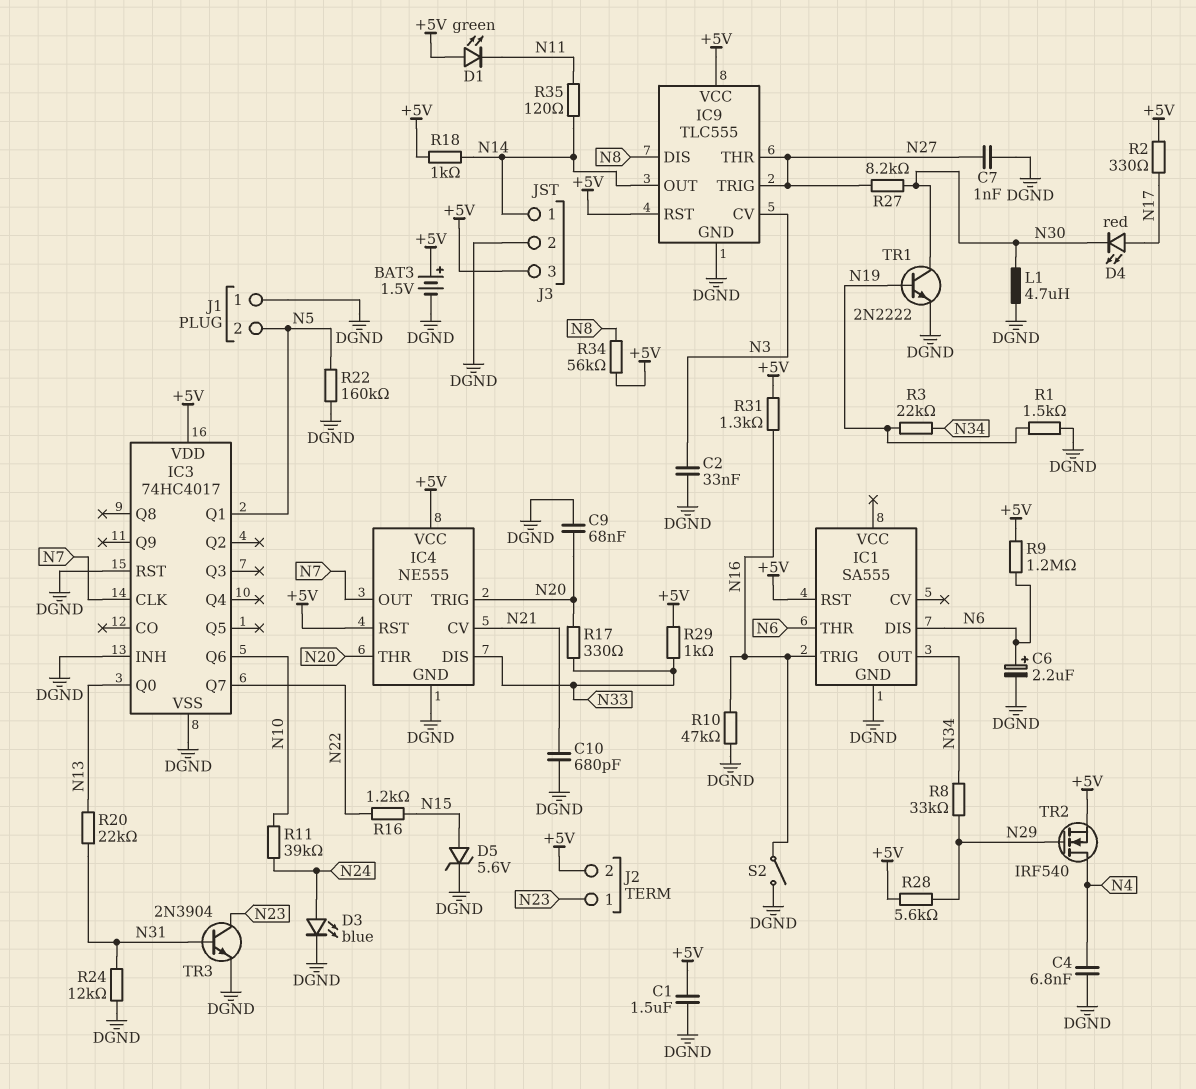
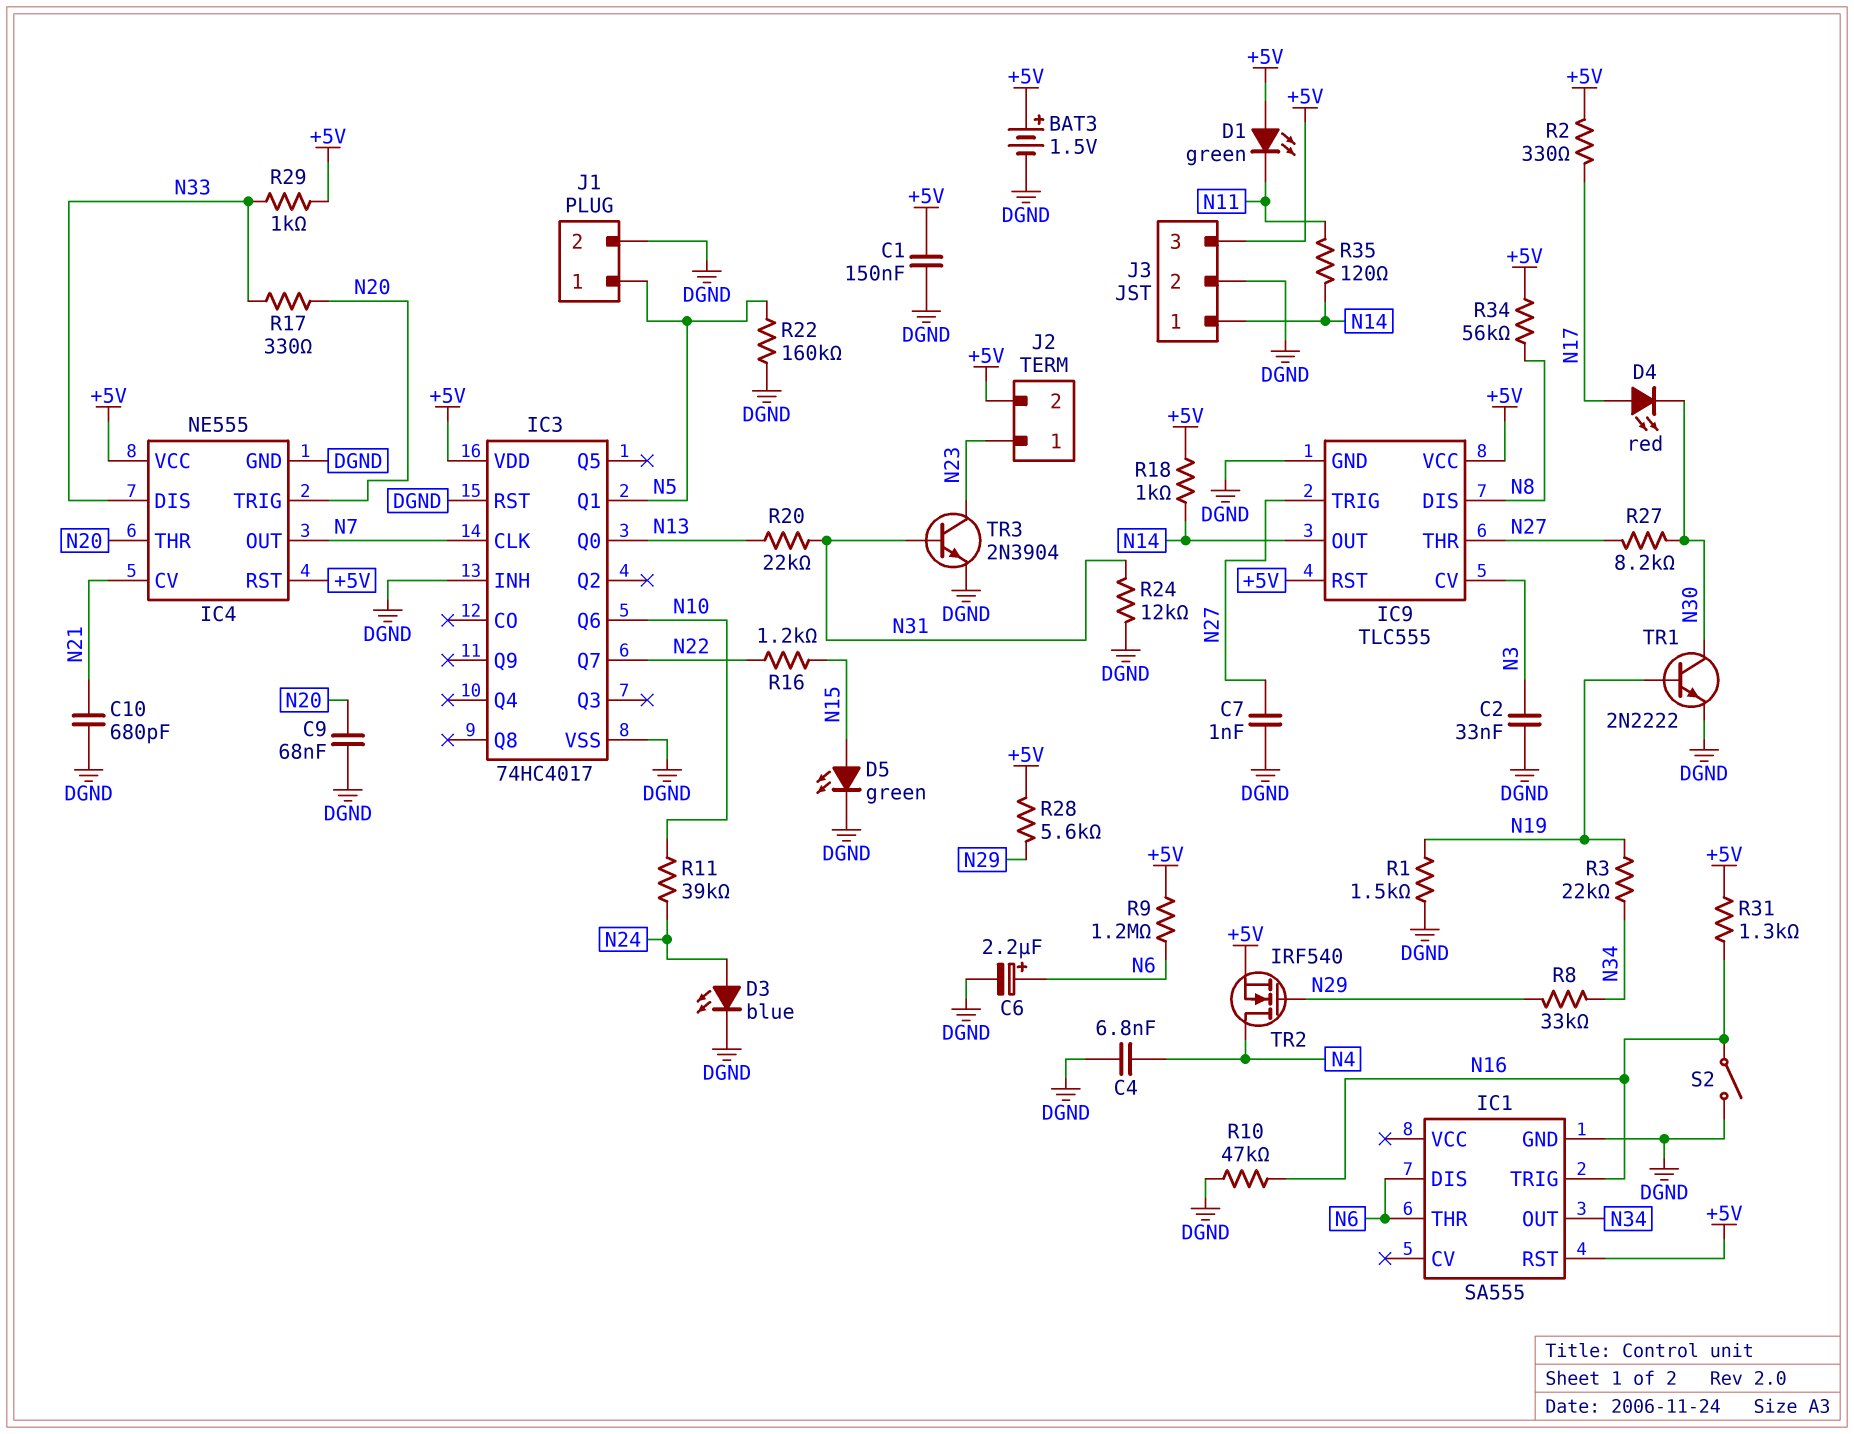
C1: 1.5uF (+5V, DGND) -> 150nF (+5V, DGND)
D5: zener 5.6V (A N15, K DGND) -> LED green (A N15, K DGND)
J1 pin 1: DGND -> N5
J1 pin 2: N5 -> DGND
L1: 4.7uH (DGND, N30) -> none

